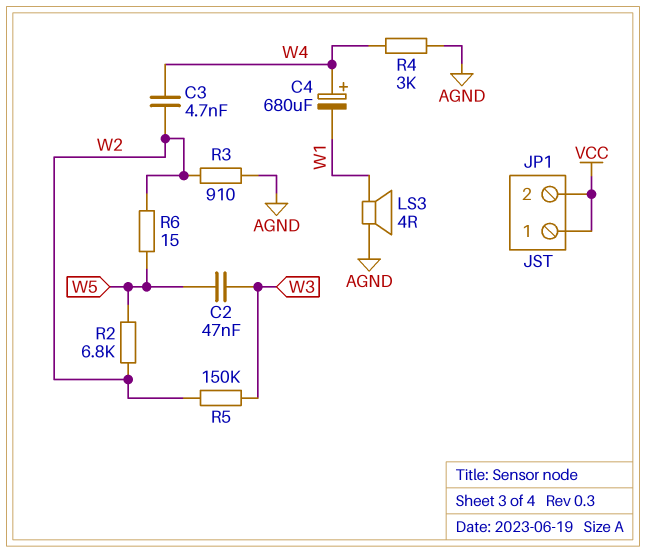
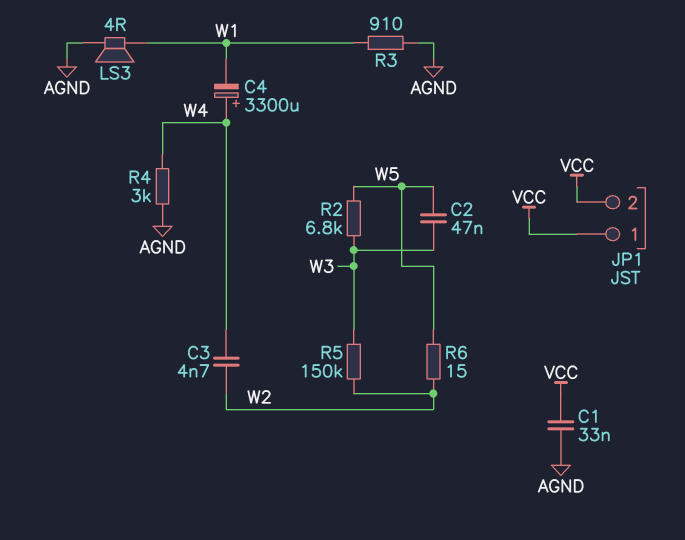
C1: none -> 33nF (AGND, VCC)
C4: 680uF (plus W4, minus W1) -> 3300uF (plus W4, minus W1)
R2: 6.8k (W2, W5) -> 6.8k (W3, W5)
R3: 910 (AGND, W2) -> 910 (AGND, W1)

